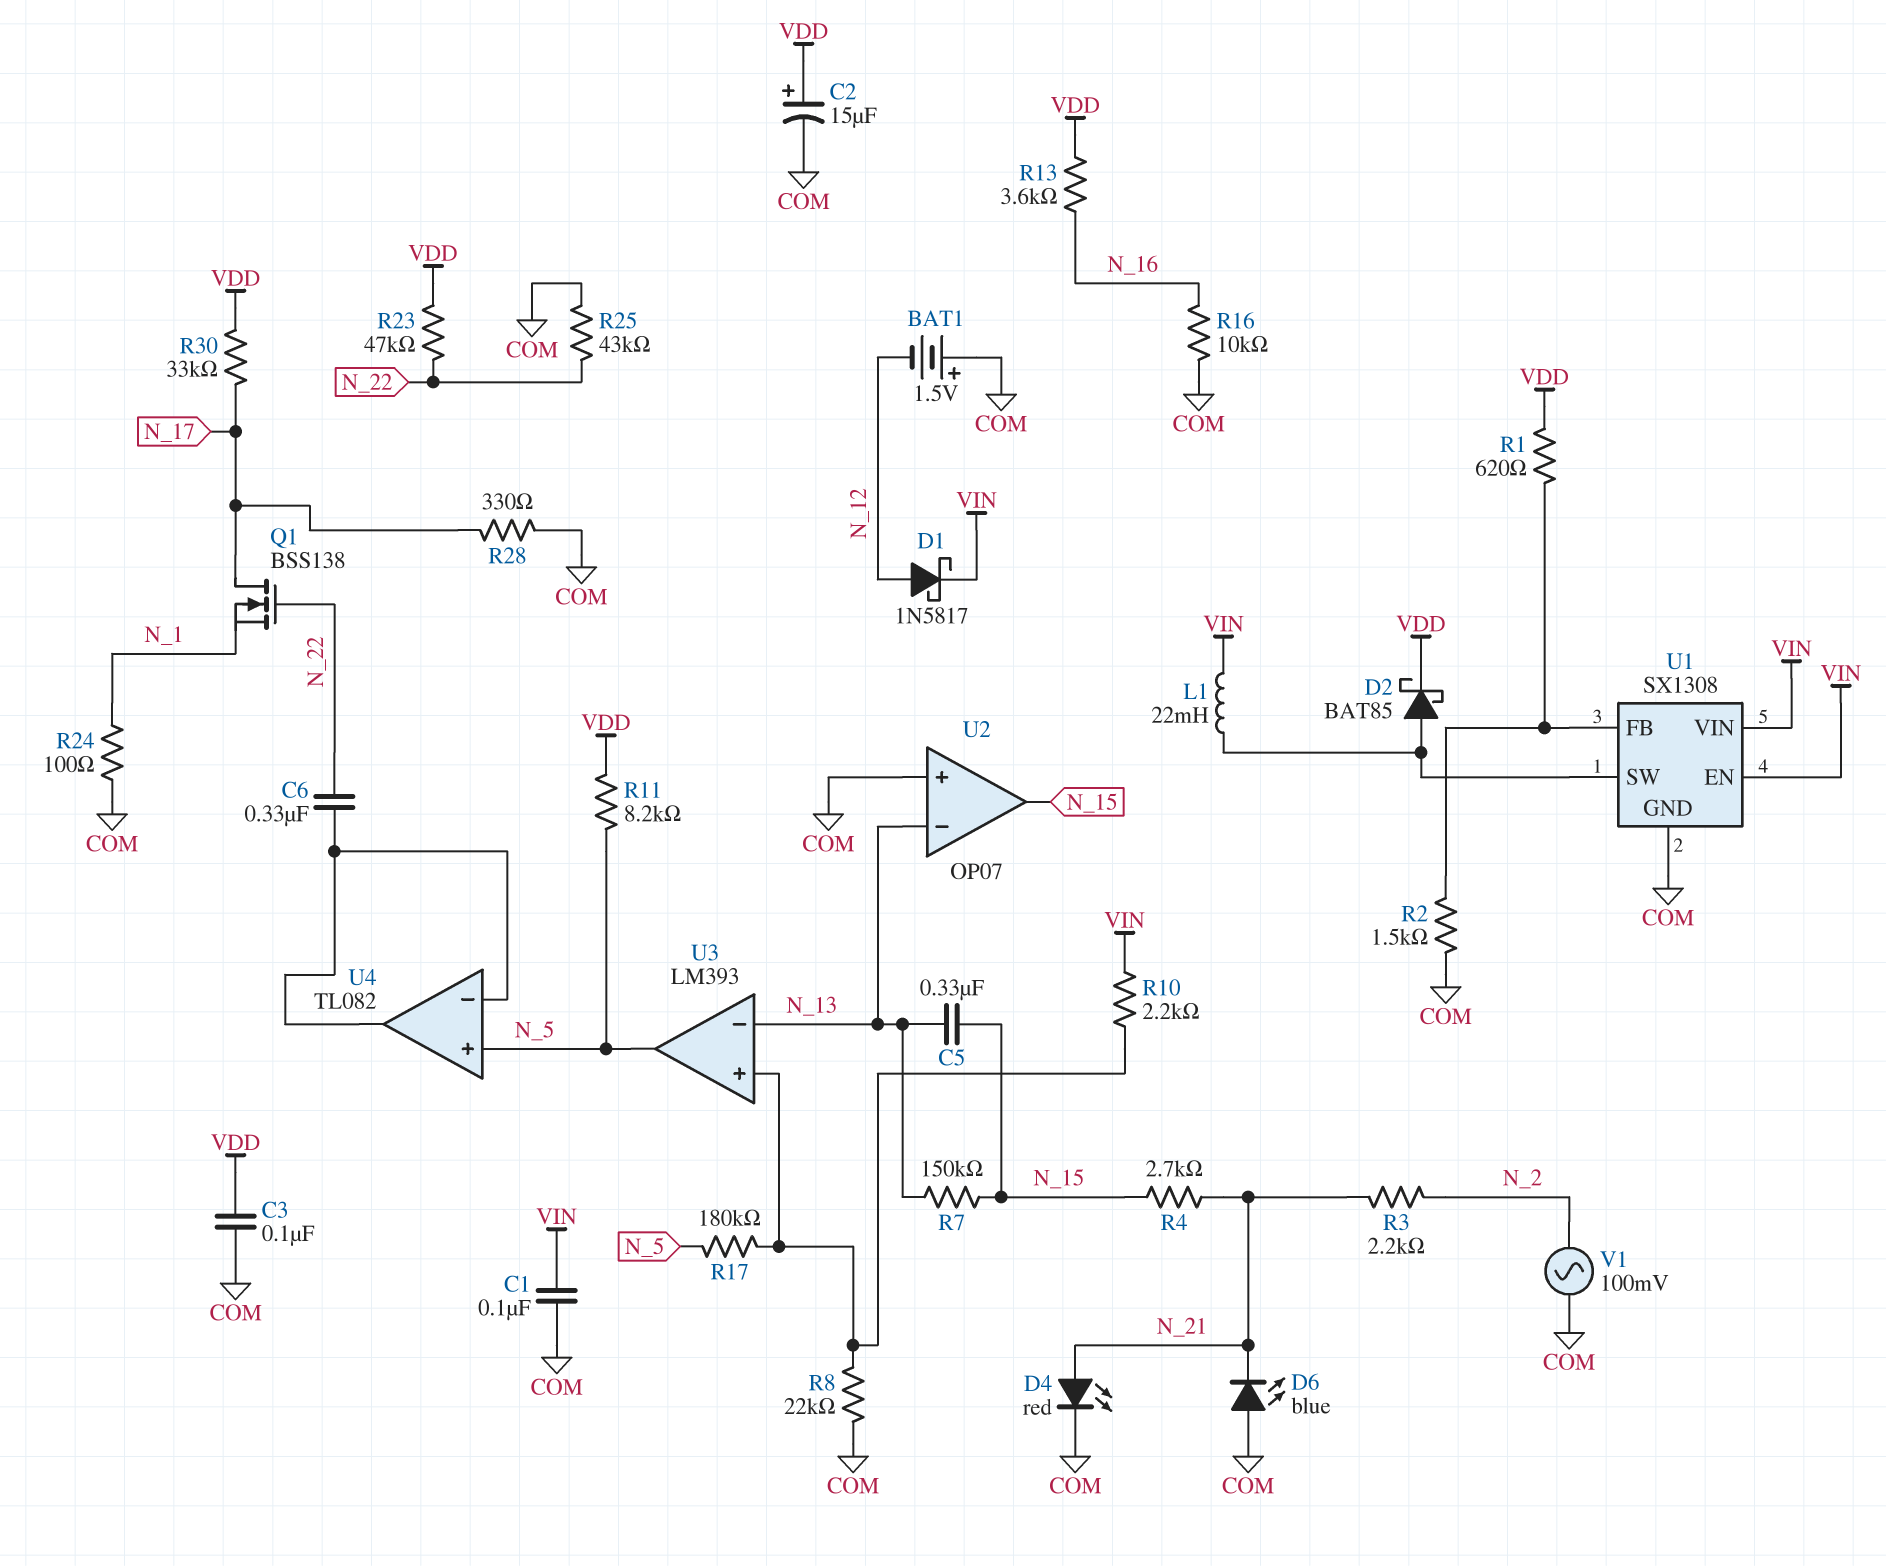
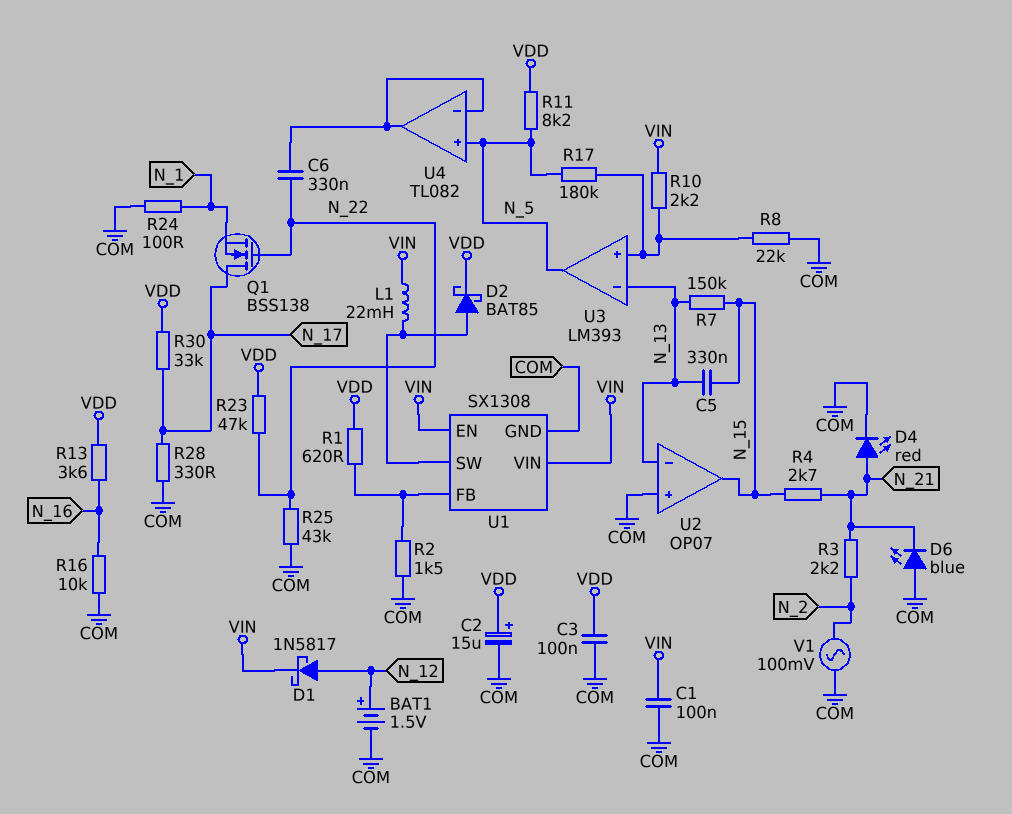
BAT1: 1.5V (plus COM, minus N_12) -> 1.5V (plus N_12, minus COM)

